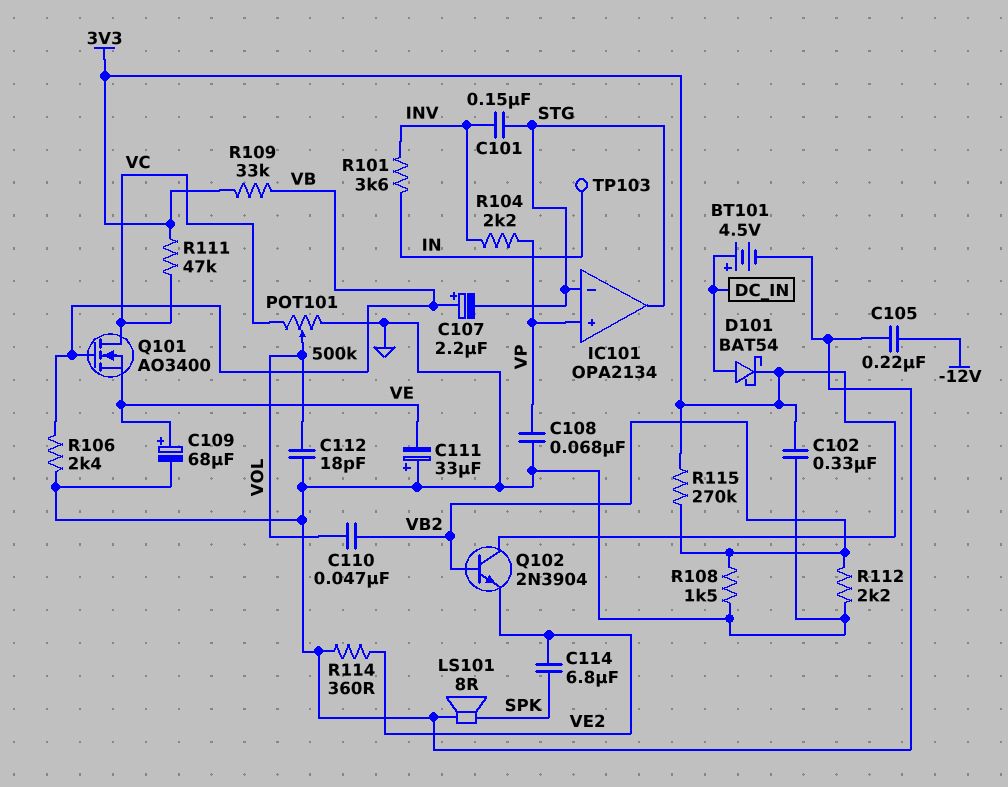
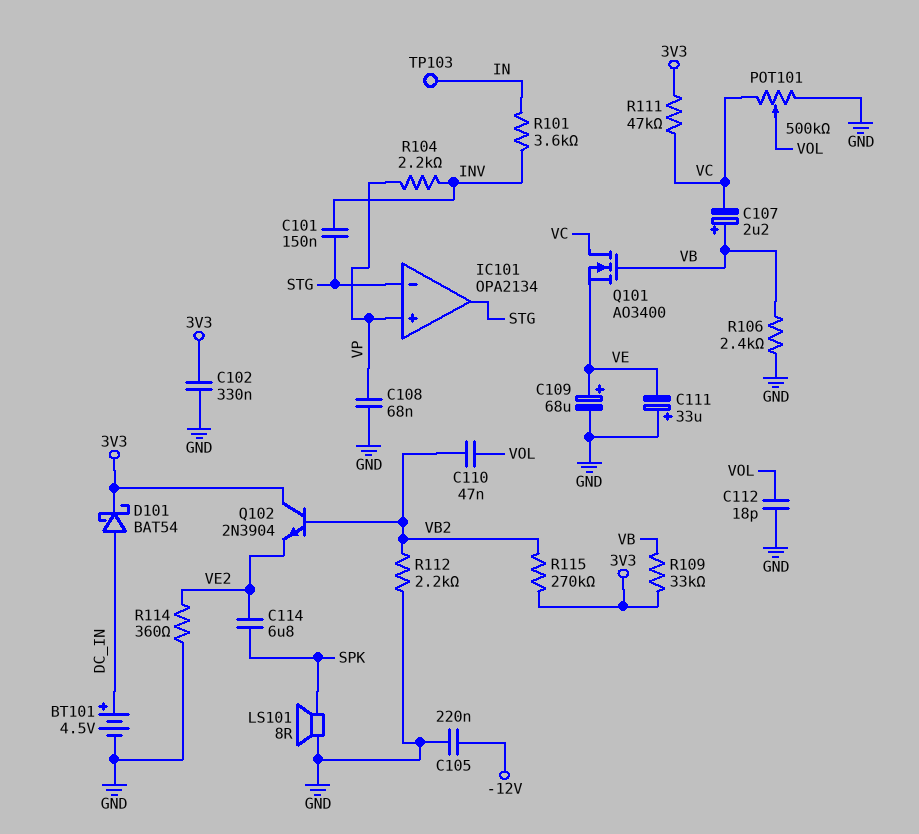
C107: 2.2uF (plus VB, minus STG) -> 2.2uF (plus VB, minus VC)
R108: 1.5k (GND, VB2) -> none

